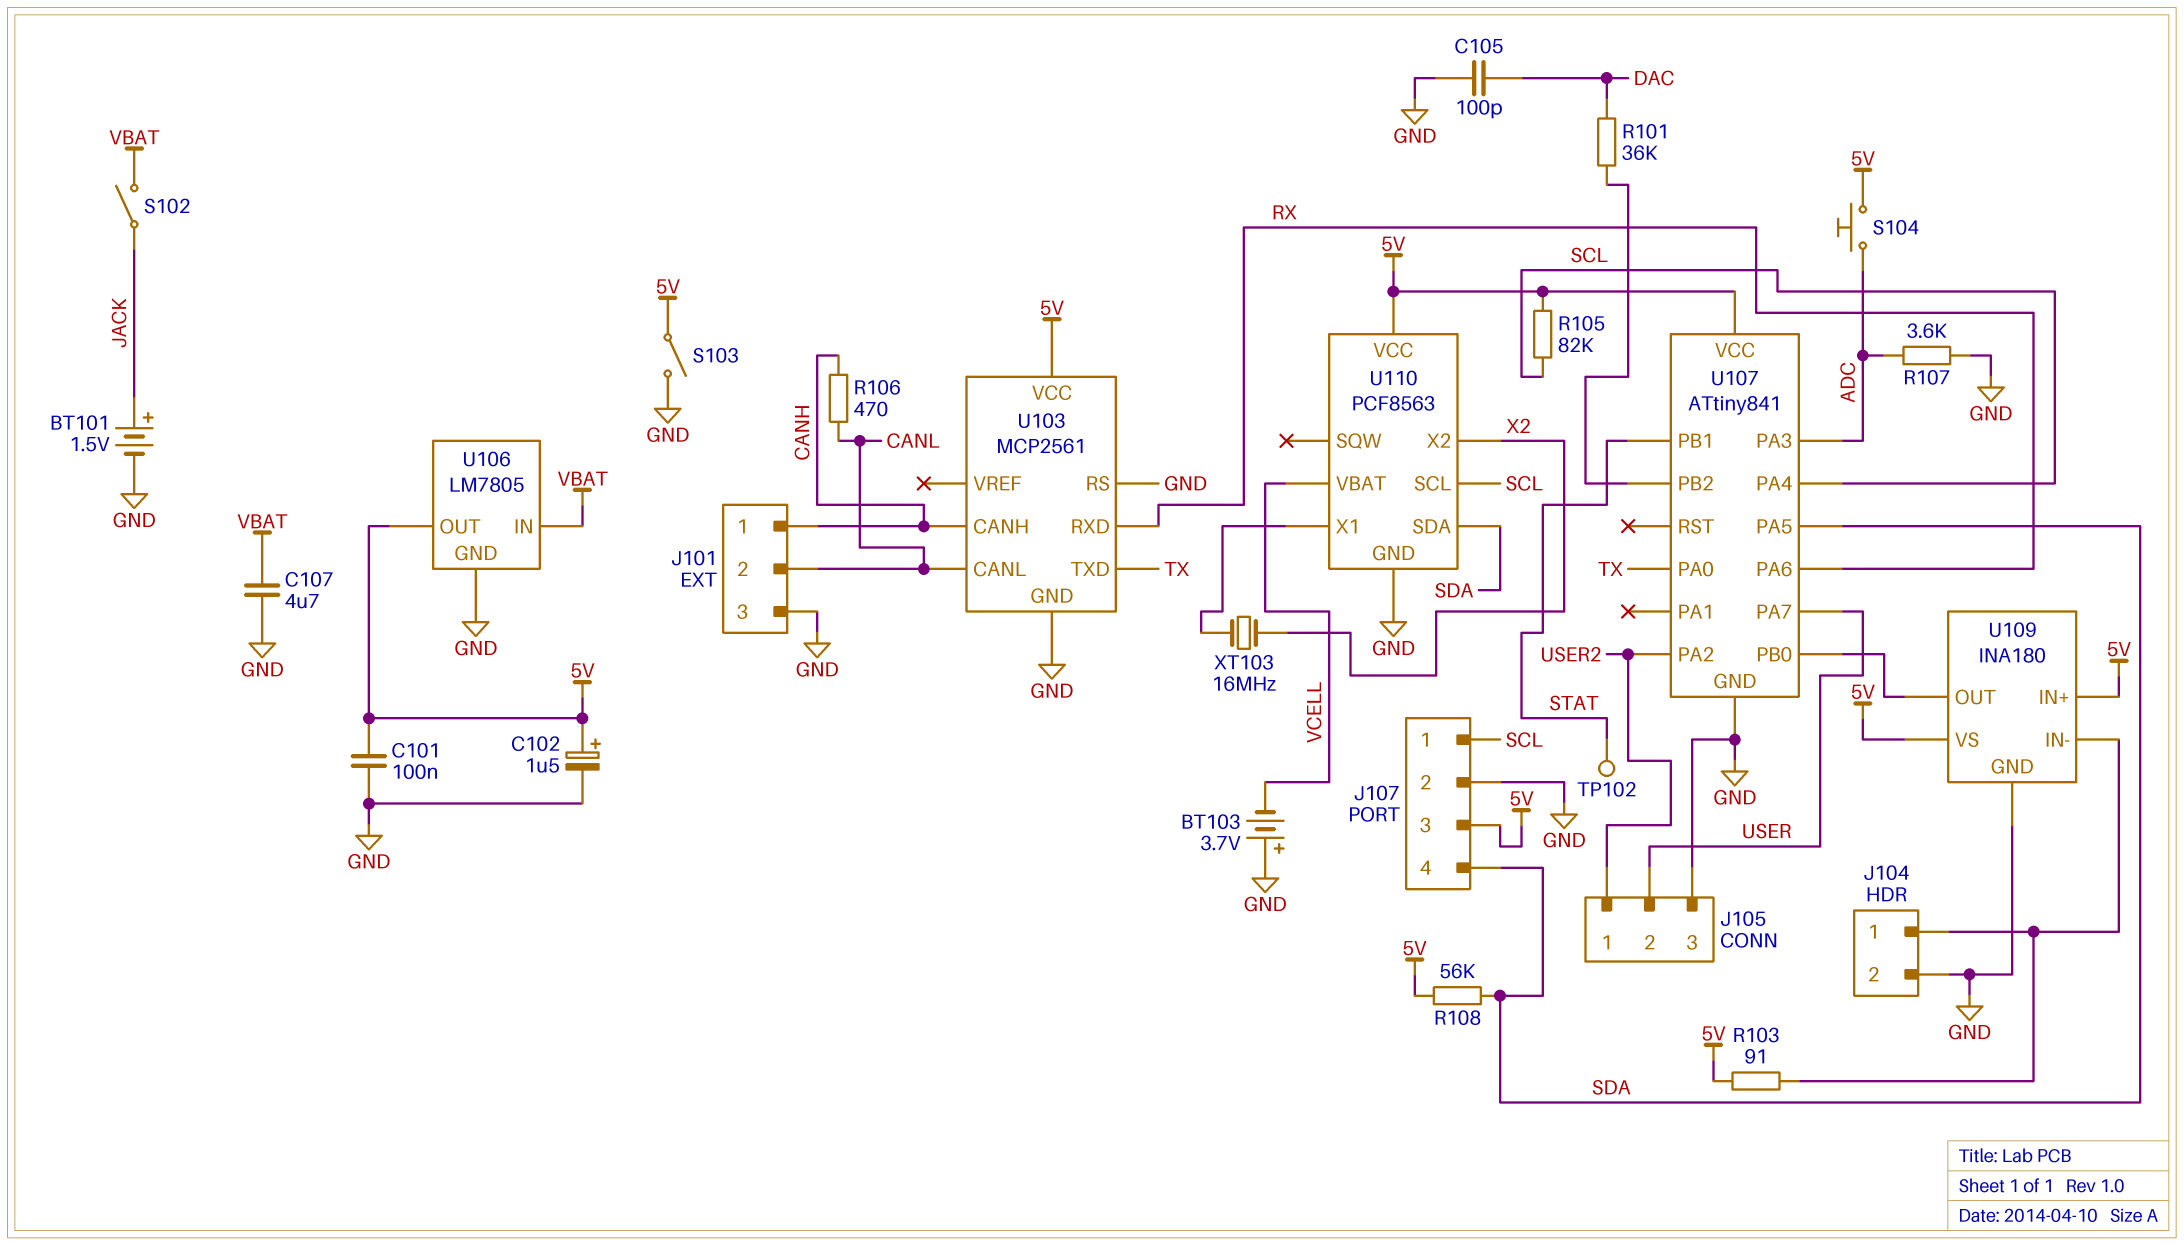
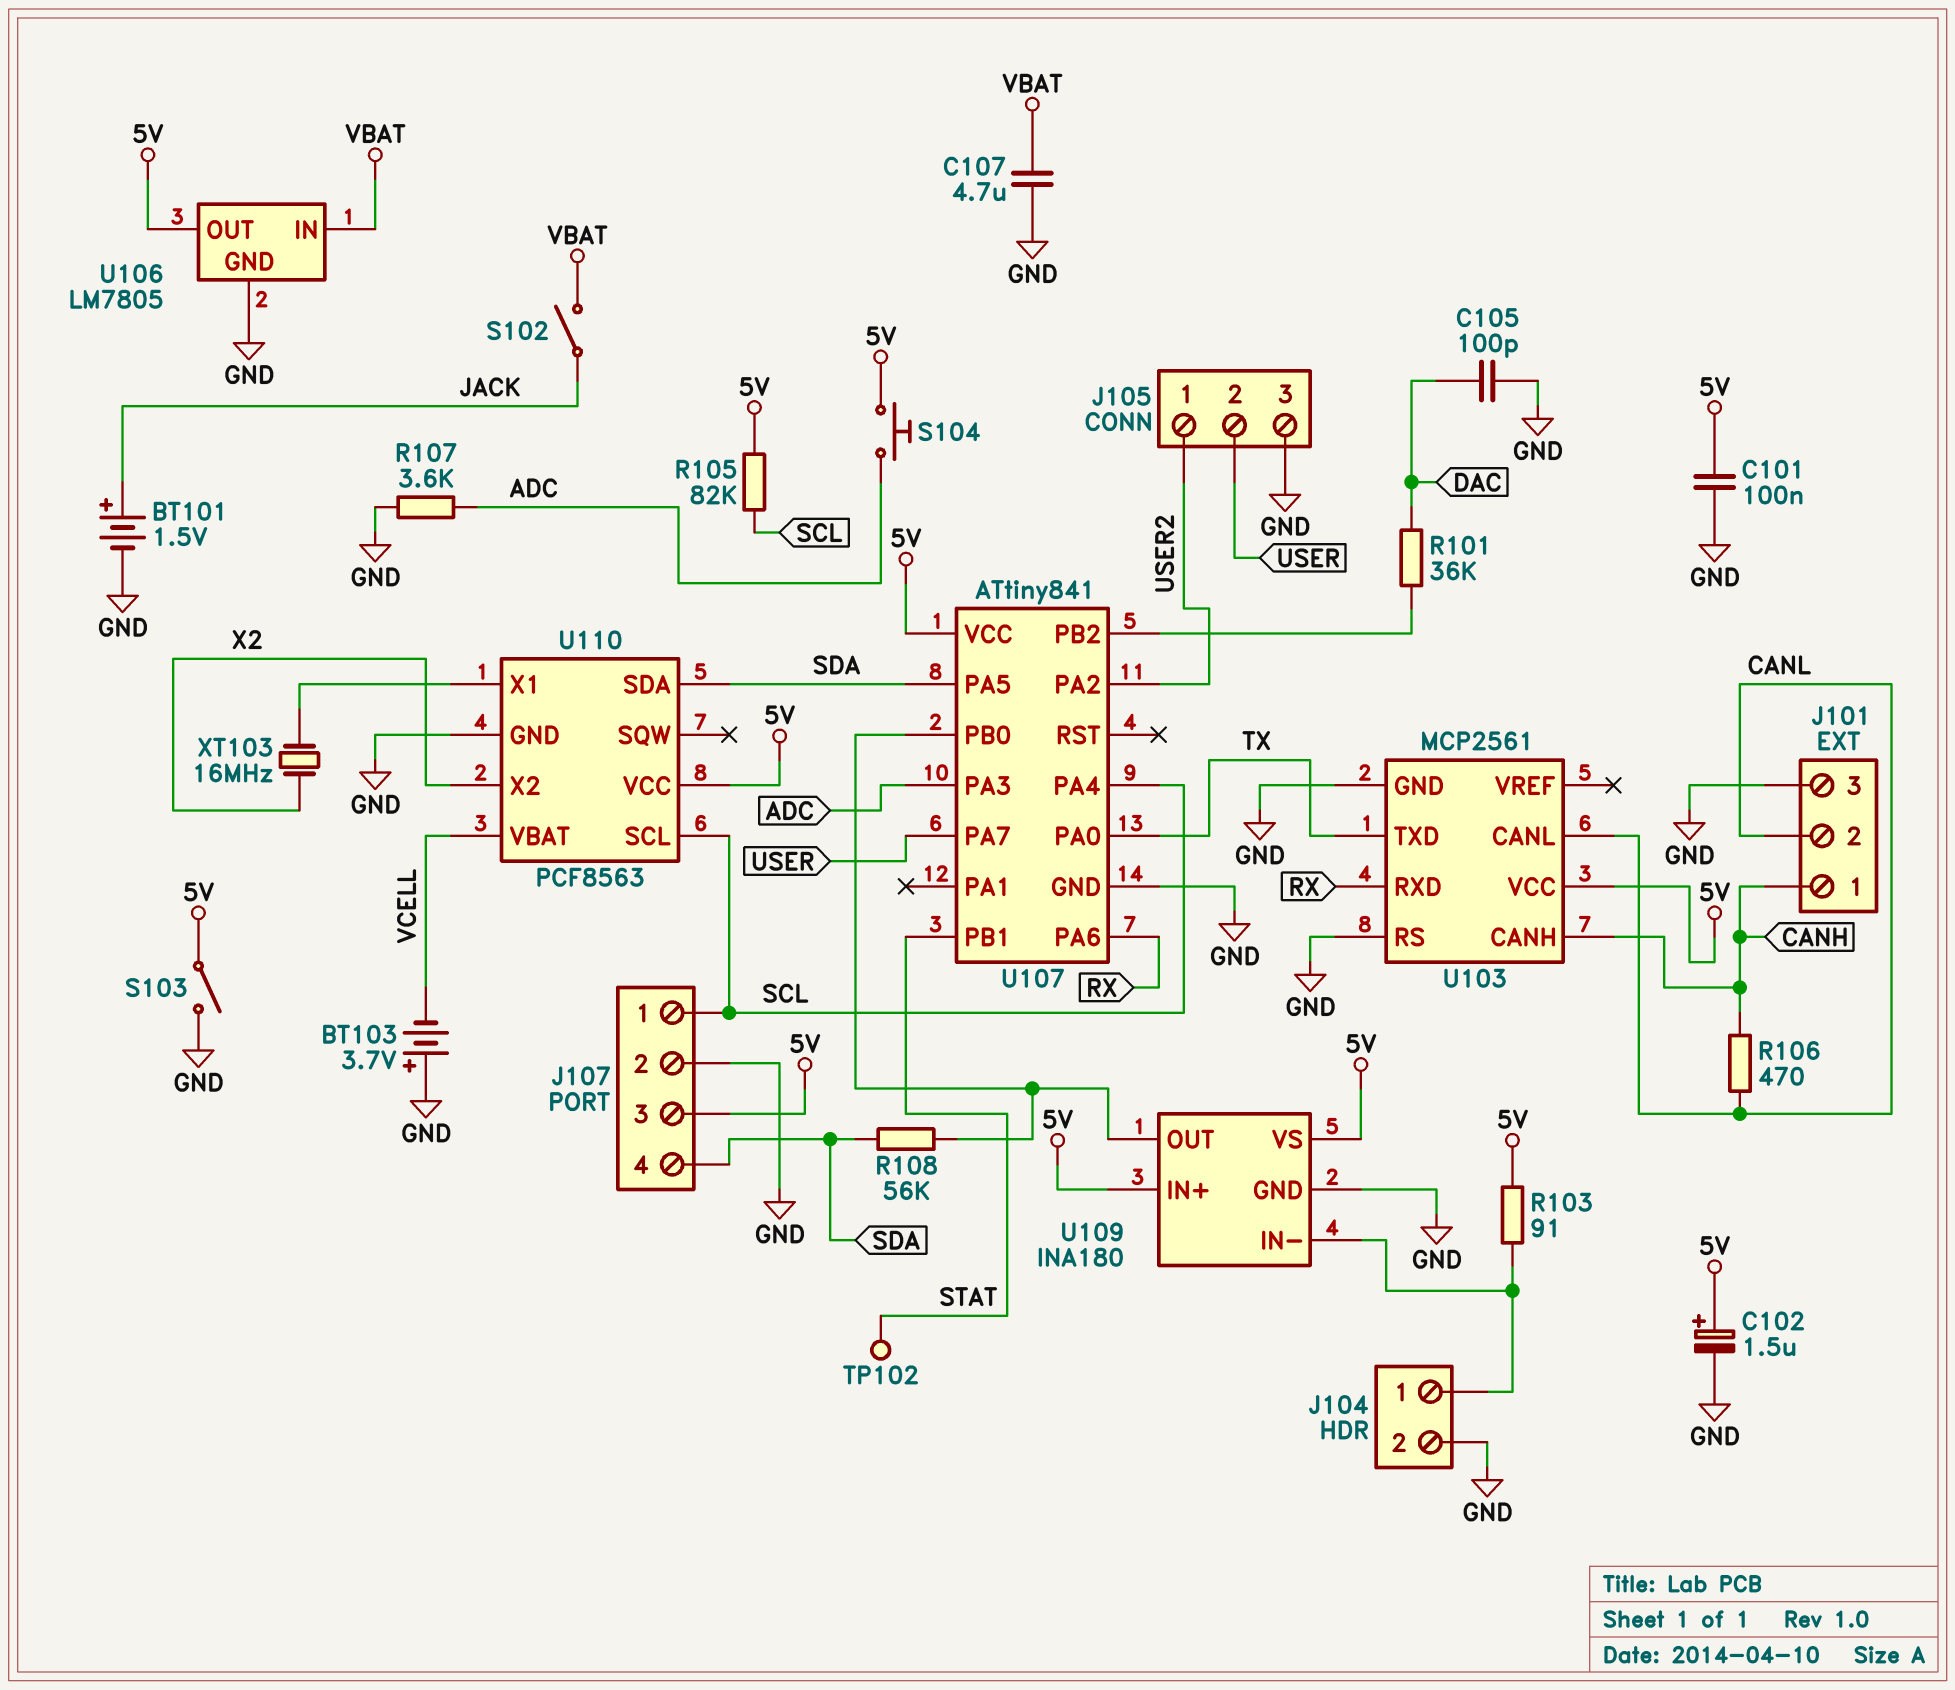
R108: 56k (5V, SDA) -> 56k (SDA, U107/PB0)

